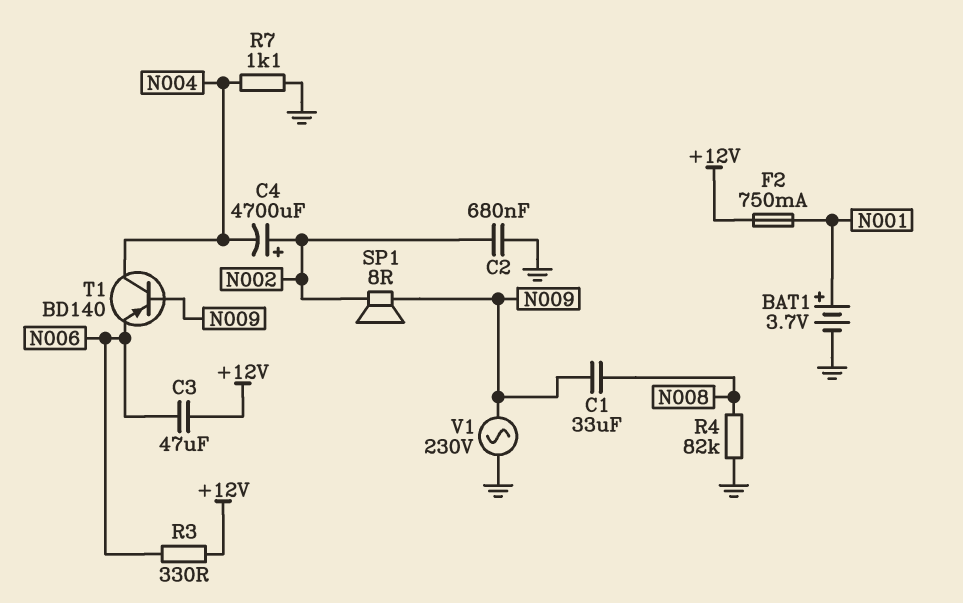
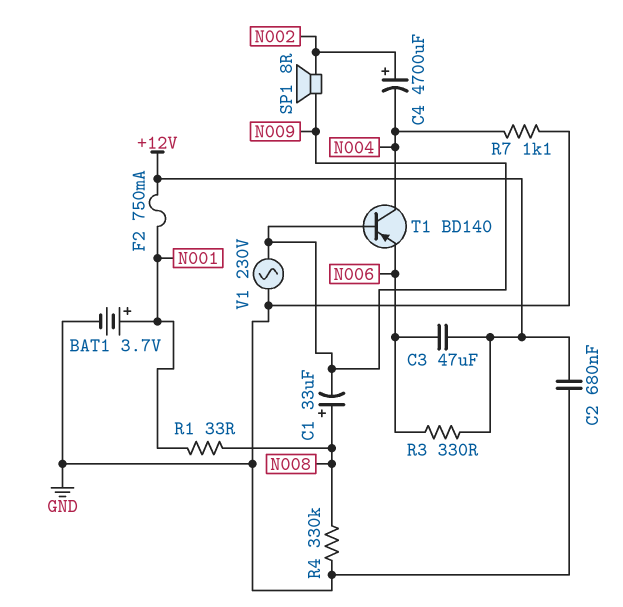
C1: 33uF (N008, N009) -> 33uF (plus N008, minus N009)
C2: 680nF (GND, N002) -> 680nF (+12V, GND)
R1: none -> 33 (N001, N008)
R4: 82k (GND, N008) -> 330k (GND, N008)

